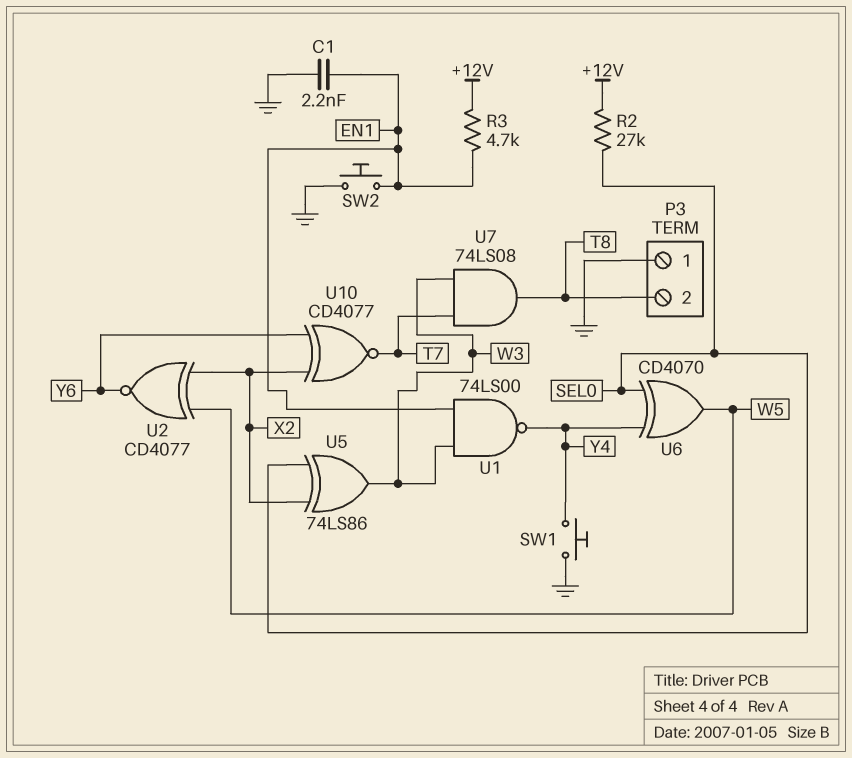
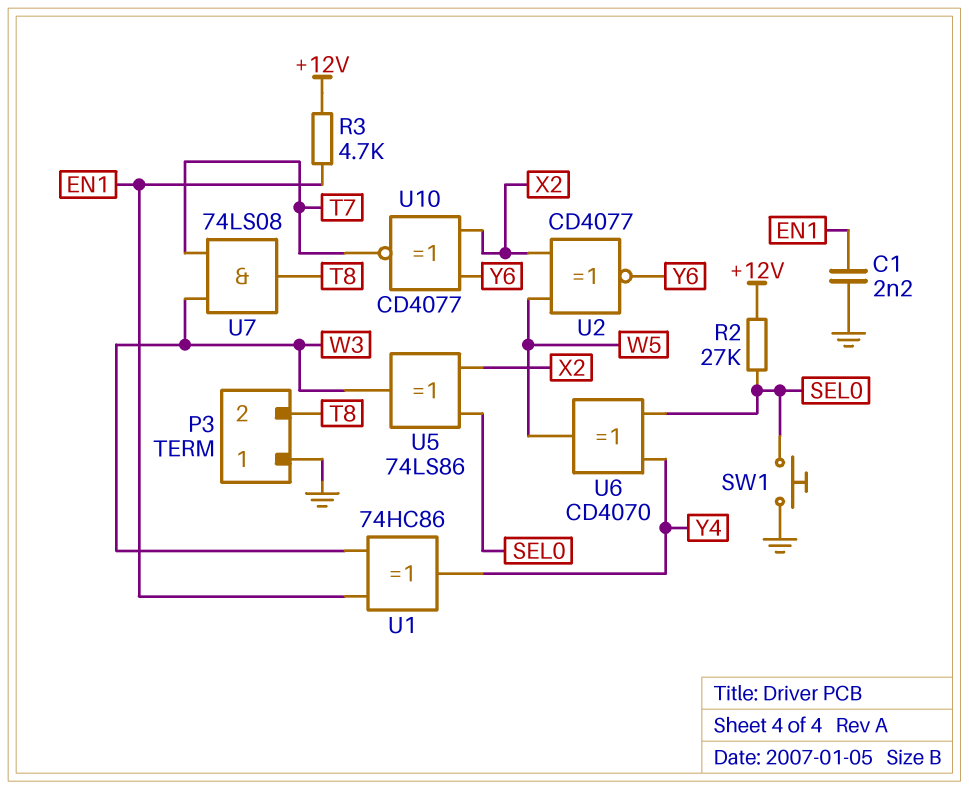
SW1: button (GND, Y4) -> button (GND, SEL0)
SW2: button (EN1, GND) -> none
U1: NAND 74LS00 (in EN1, in W3, out Y4) -> XOR 74HC86 (in EN1, in W3, out Y4)

